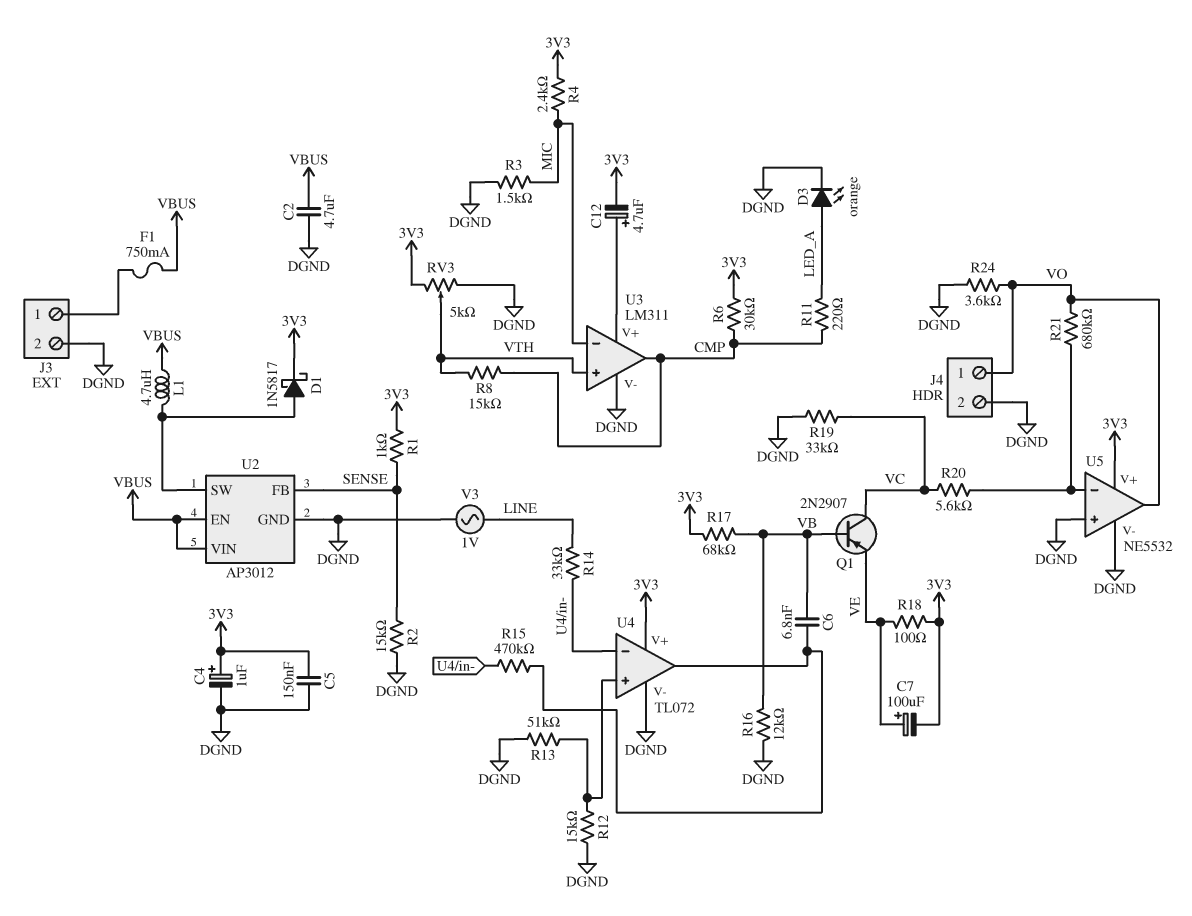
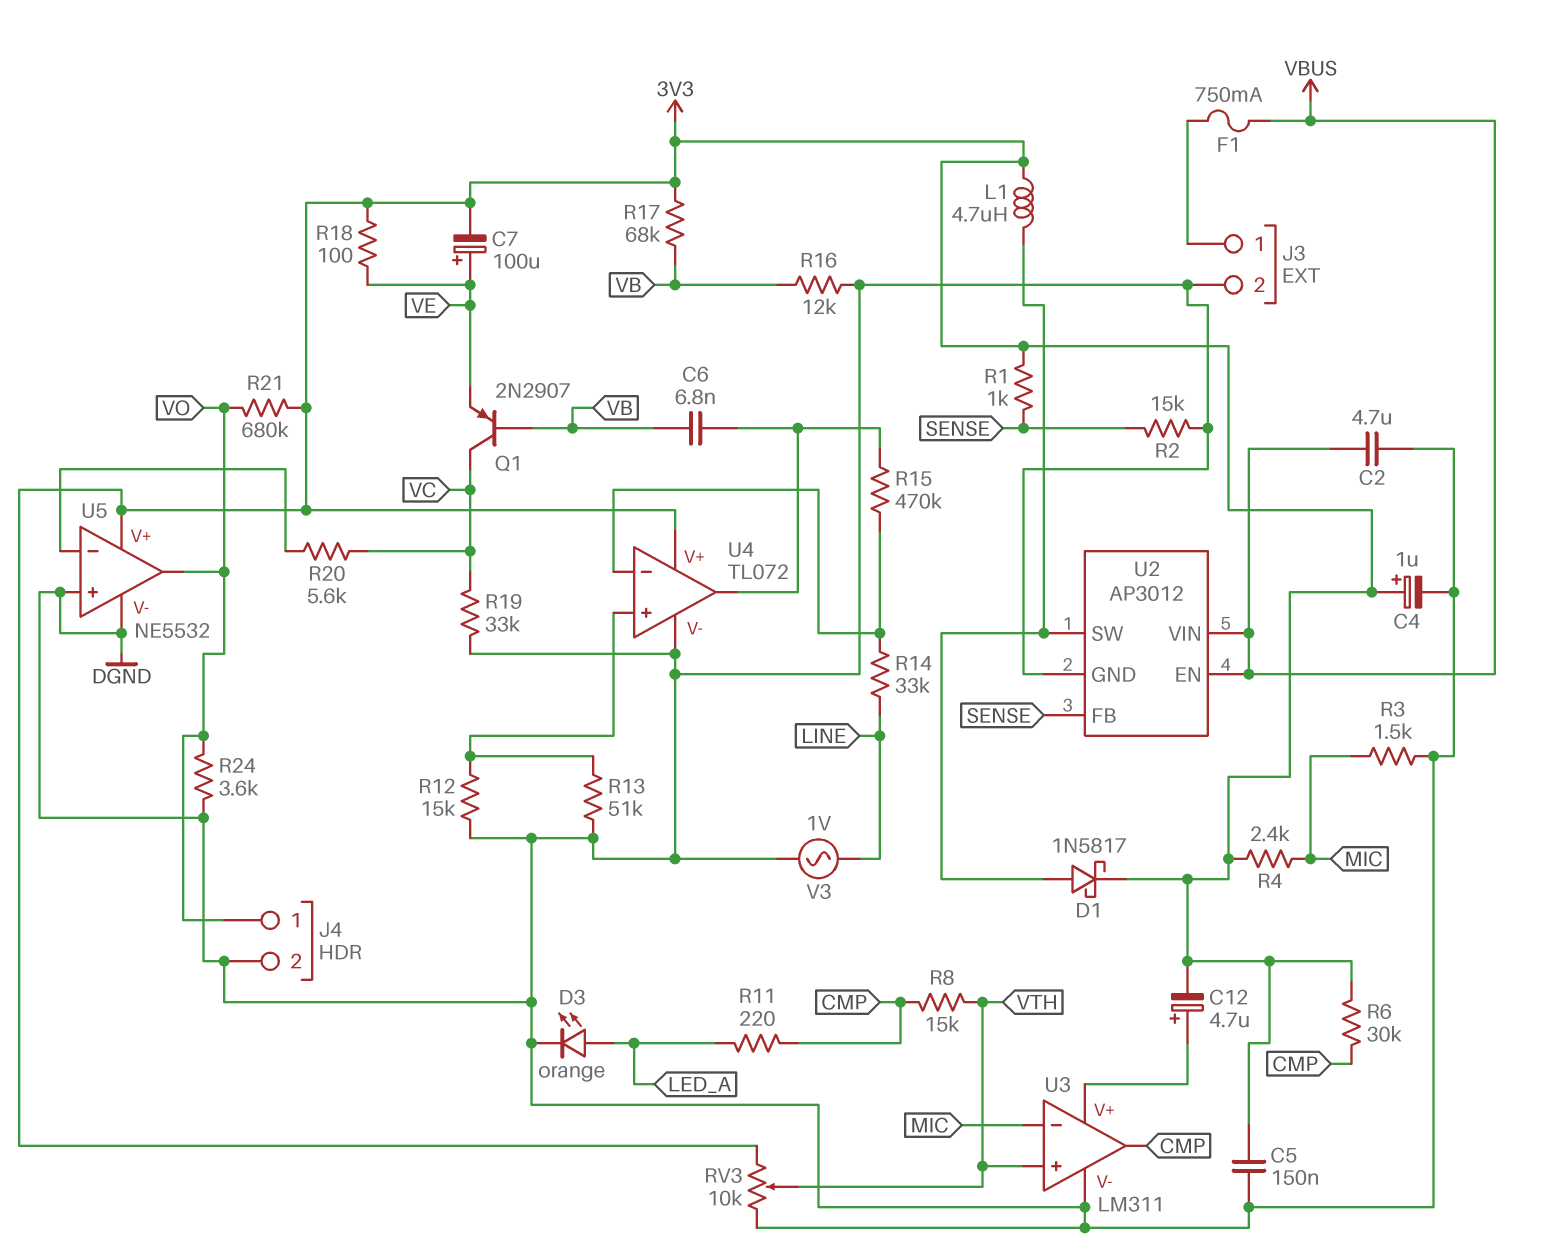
L1: 4.7uH (U2/SW, VBUS) -> 4.7uH (3V3, U2/SW)
R21: 680k (U5/in-, VO) -> 680k (3V3, VO)
RV3: 5k (3V3, DGND, wiper VTH) -> 10k (3V3, DGND, wiper VTH)

